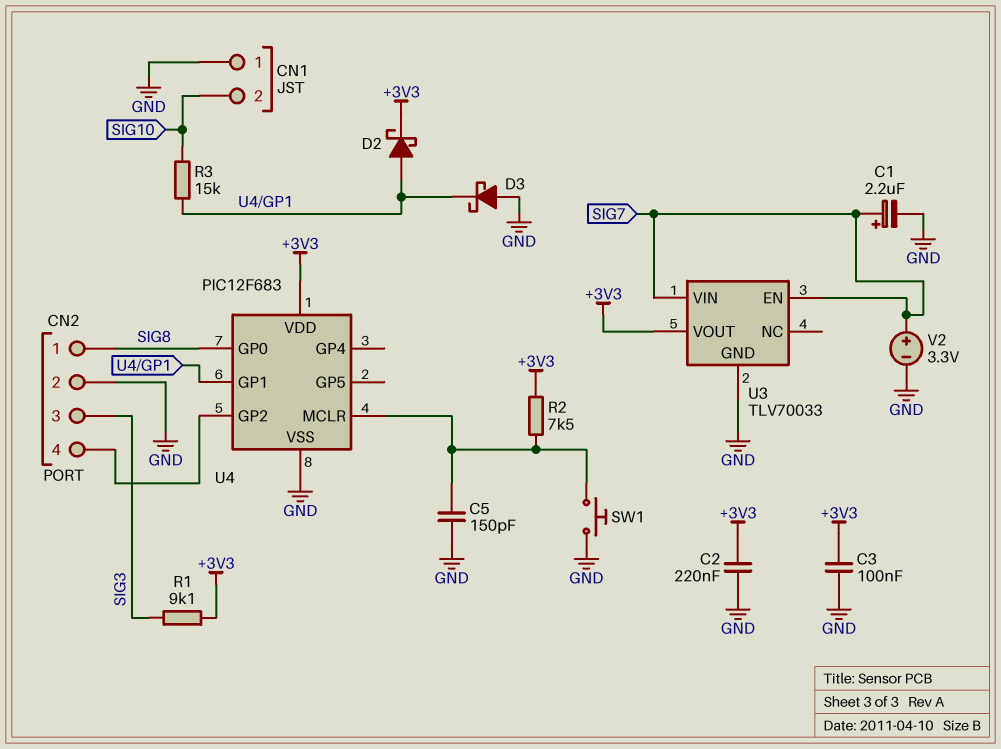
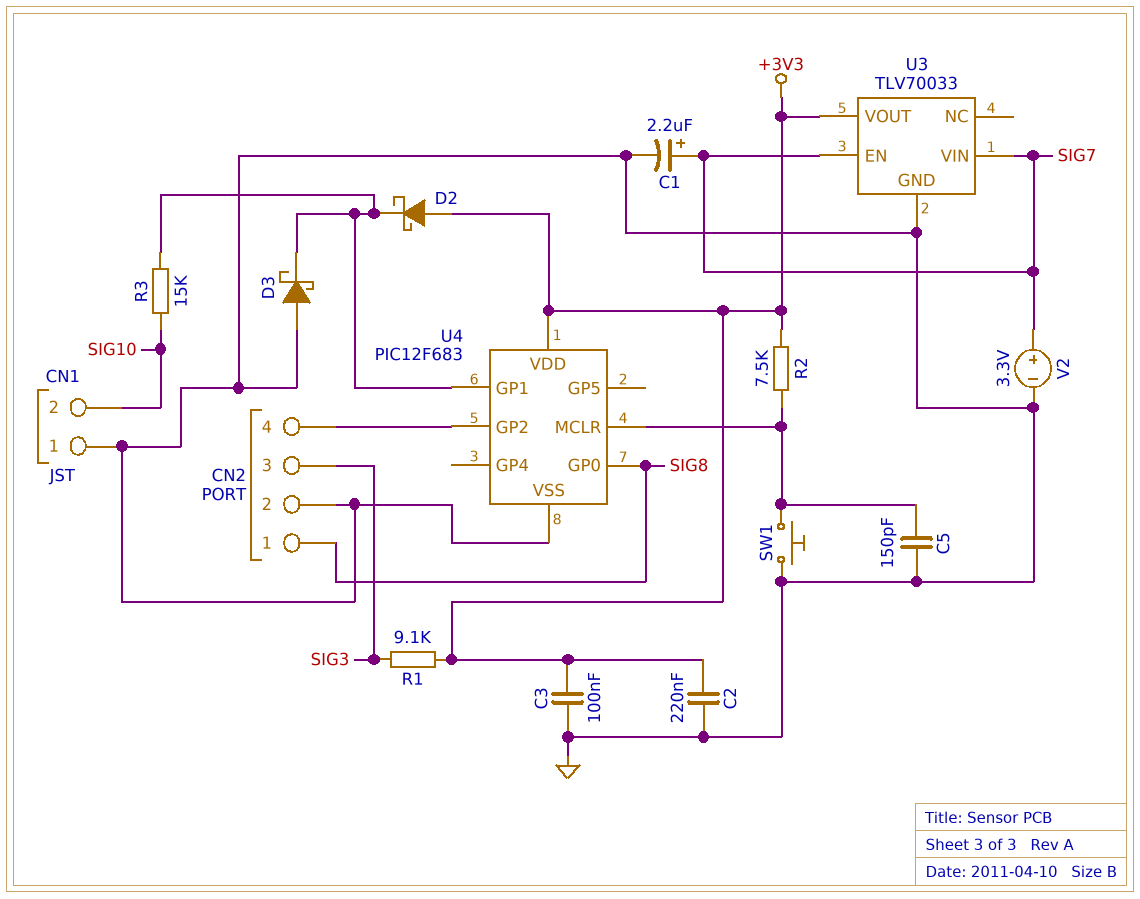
D2: schottky (A U4/GP1, K +3V3) -> schottky (A +3V3, K U4/GP1)

